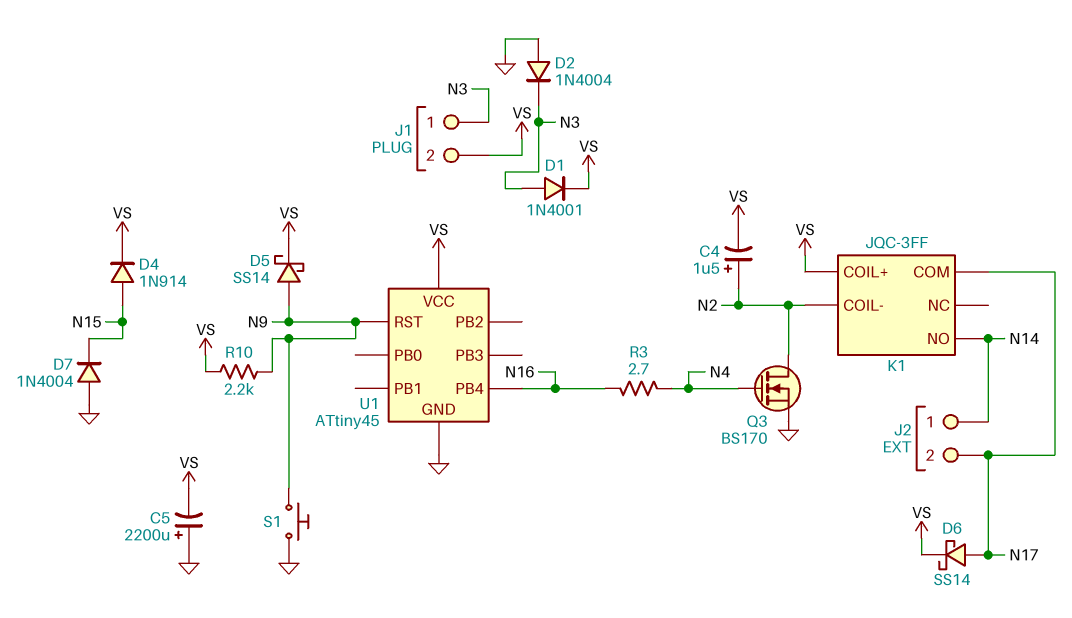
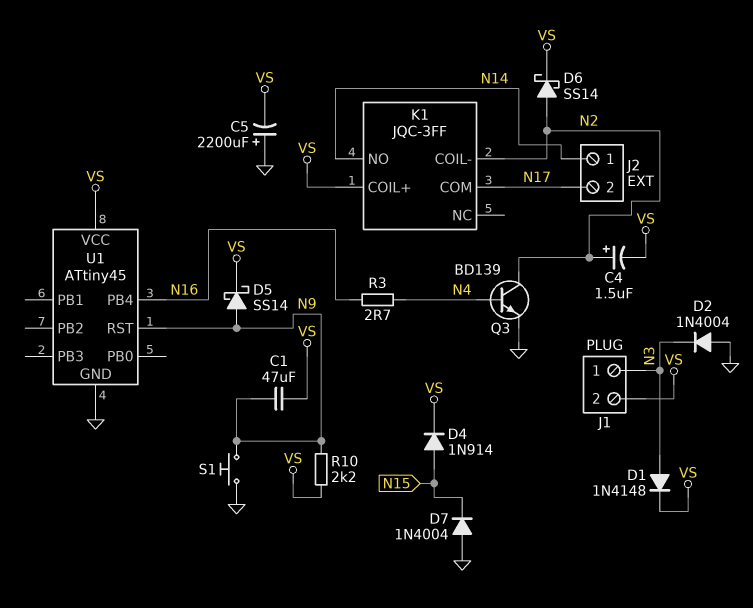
C1: none -> 47uF (N9, VS)
D1: diode 1N4001 (A N3, K VS) -> diode 1N4148 (A N3, K VS)
D6: schottky SS14 (A N17, K VS) -> schottky SS14 (A N2, K VS)
Q3: NMOS BS170 (G N4, D N2, S GND) -> NPN BD139 (B N4, C N2, E GND)

